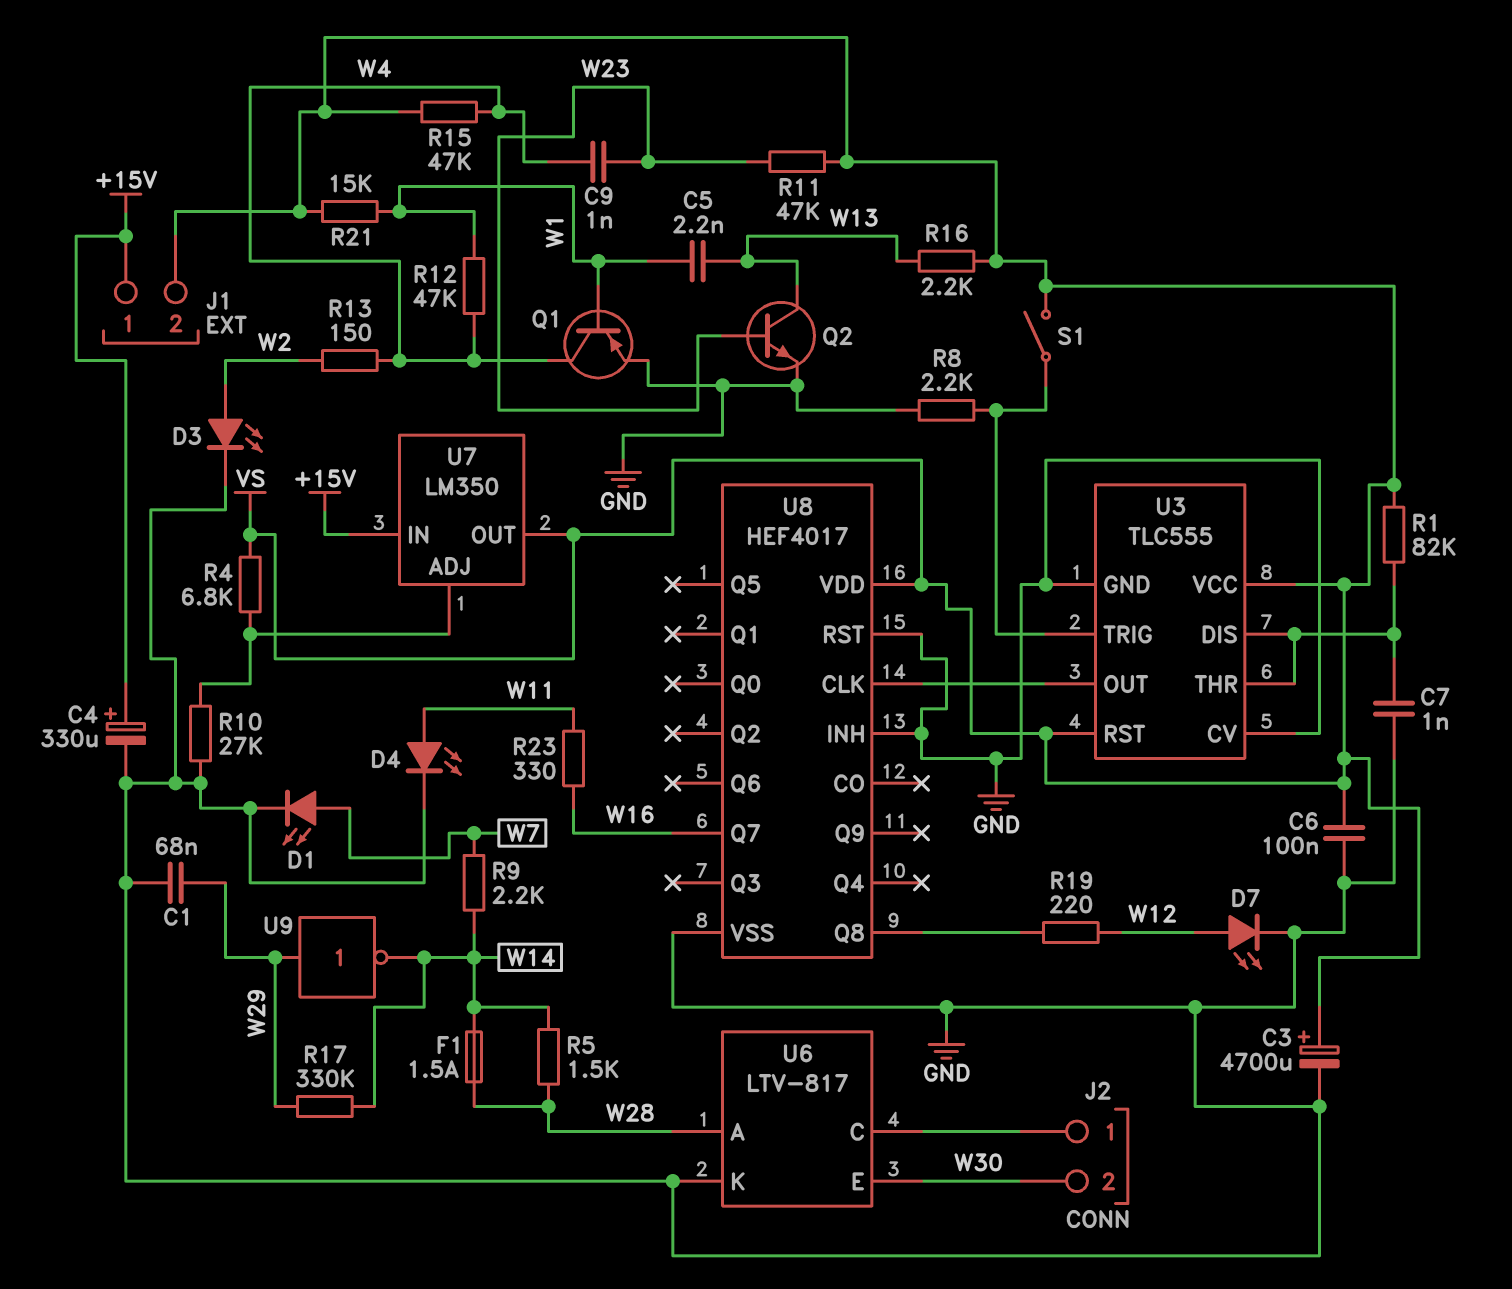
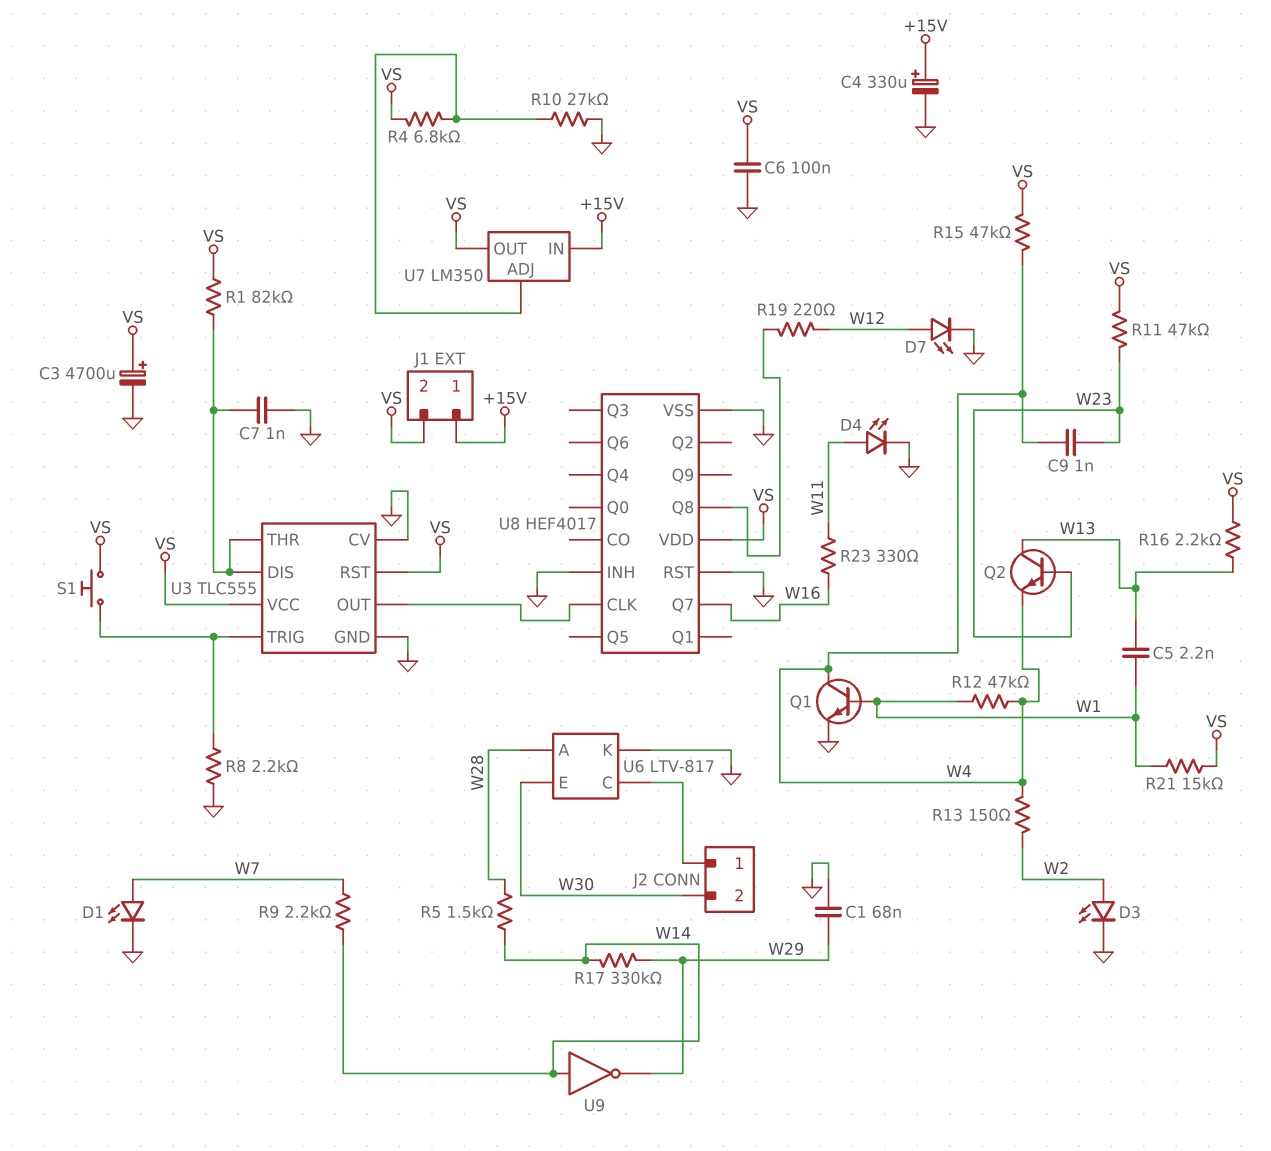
F1: 1.5A (W14, W28) -> none
Q1: PNP (B W1, C W4, E GND) -> NPN (B W1, C W4, E GND)
Q2: NPN (B W23, C W13, E GND) -> NPN (B W23, C W13, E W4)
S1: switch (U3/TRIG, VS) -> button (U3/TRIG, VS)
U9: NOT (in W29, out W14) -> NOT (in W14, out W29)

